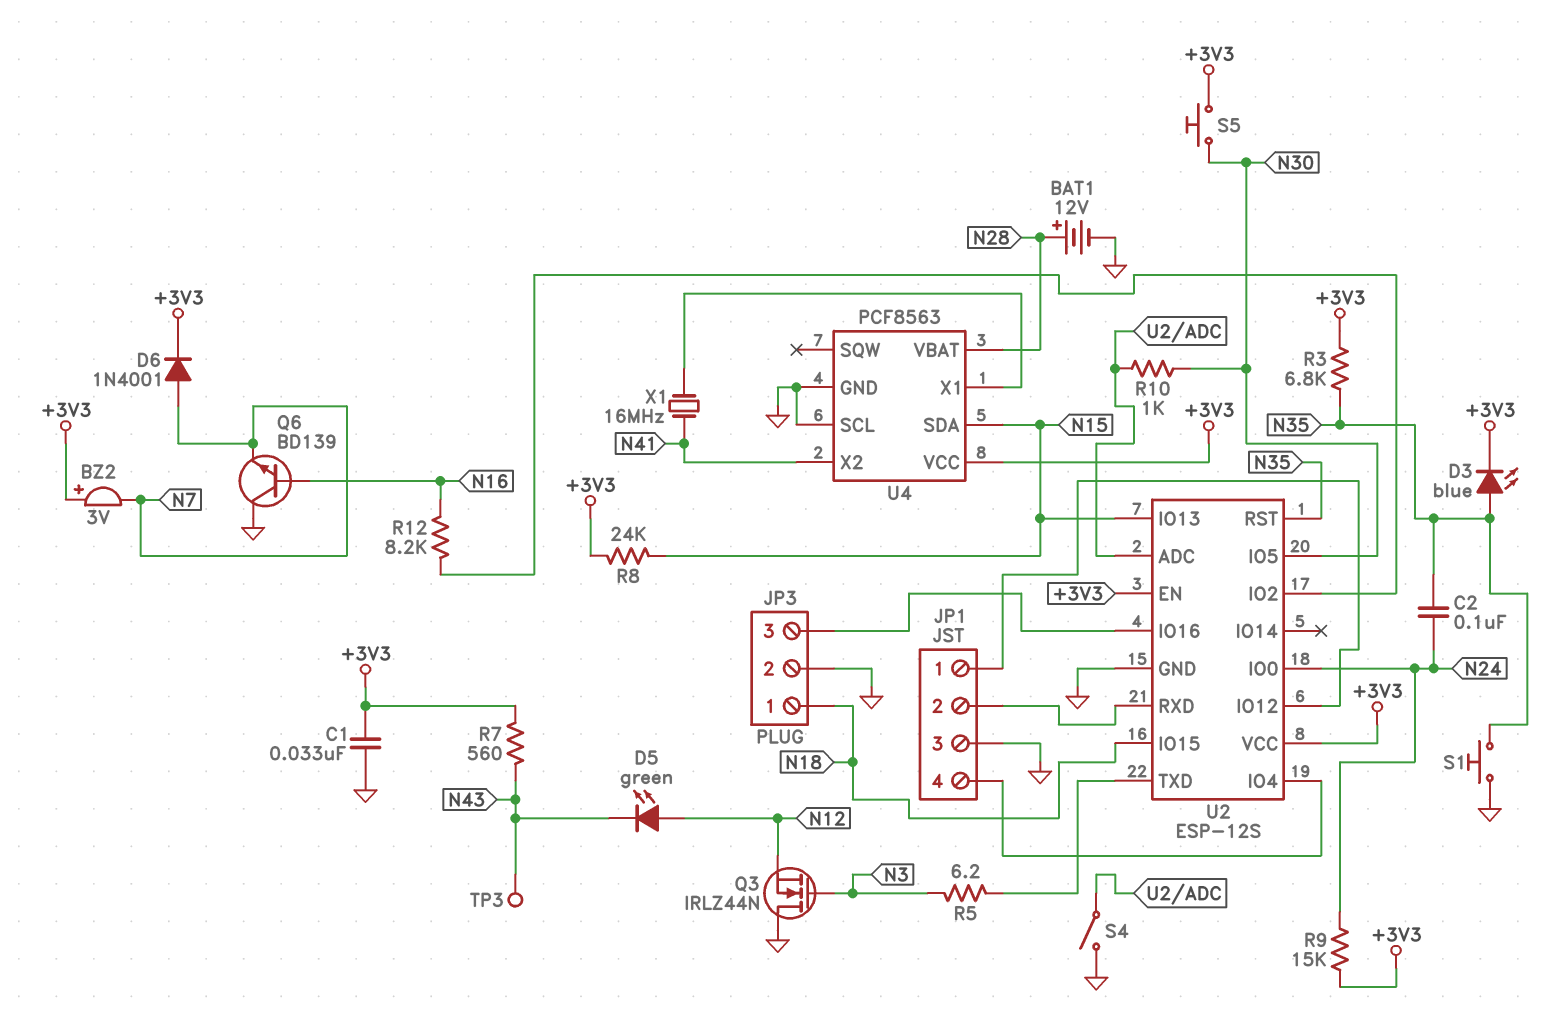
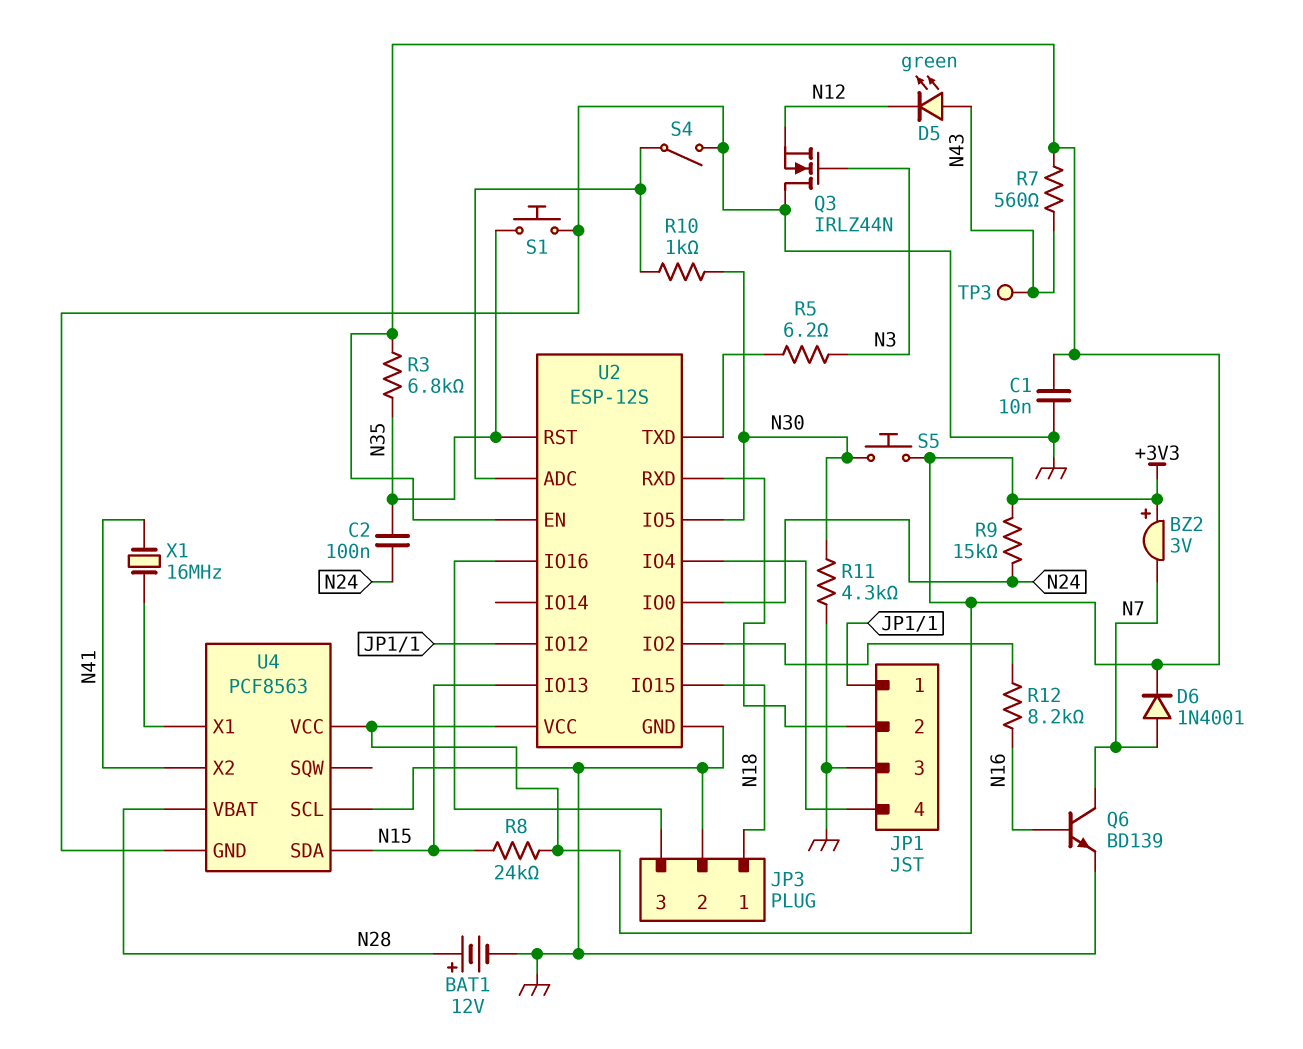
C1: 33nF (+3V3, GND) -> 10nF (+3V3, GND)
D3: LED blue (A N35, K +3V3) -> none
D5: LED green (A N12, K N43) -> LED green (A N43, K N12)
Q6: NPN BD139 (B N16, C GND, E N7) -> NPN BD139 (B N16, C N7, E GND)
R11: none -> 4.3k (GND, N30)

